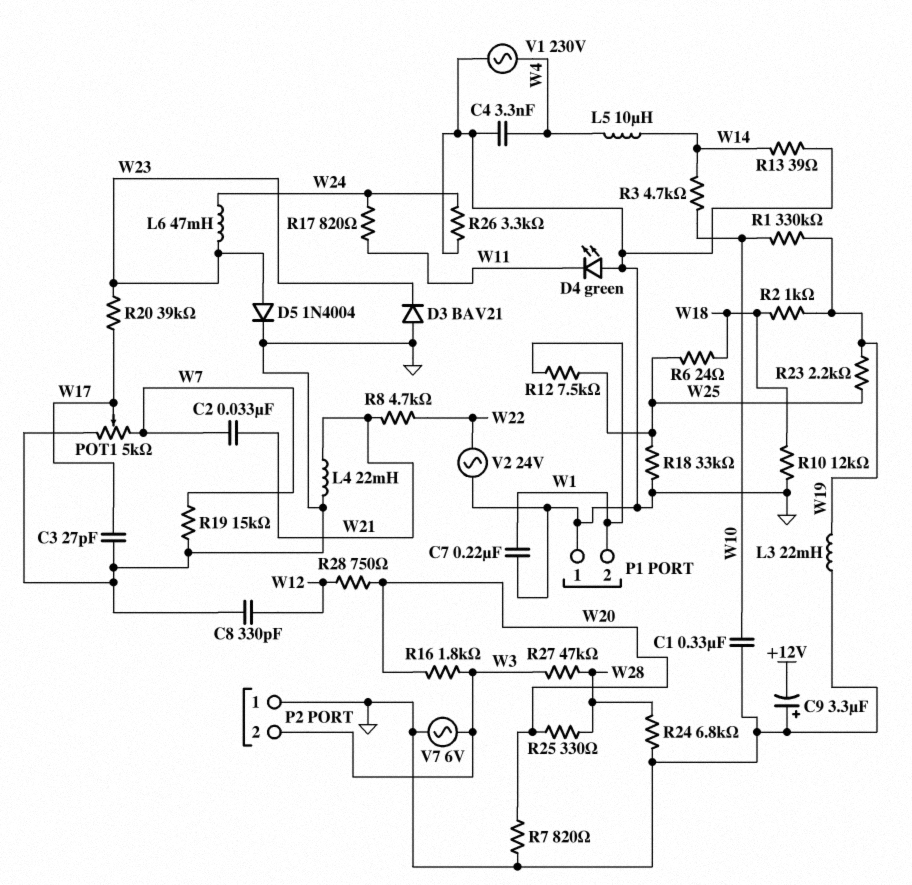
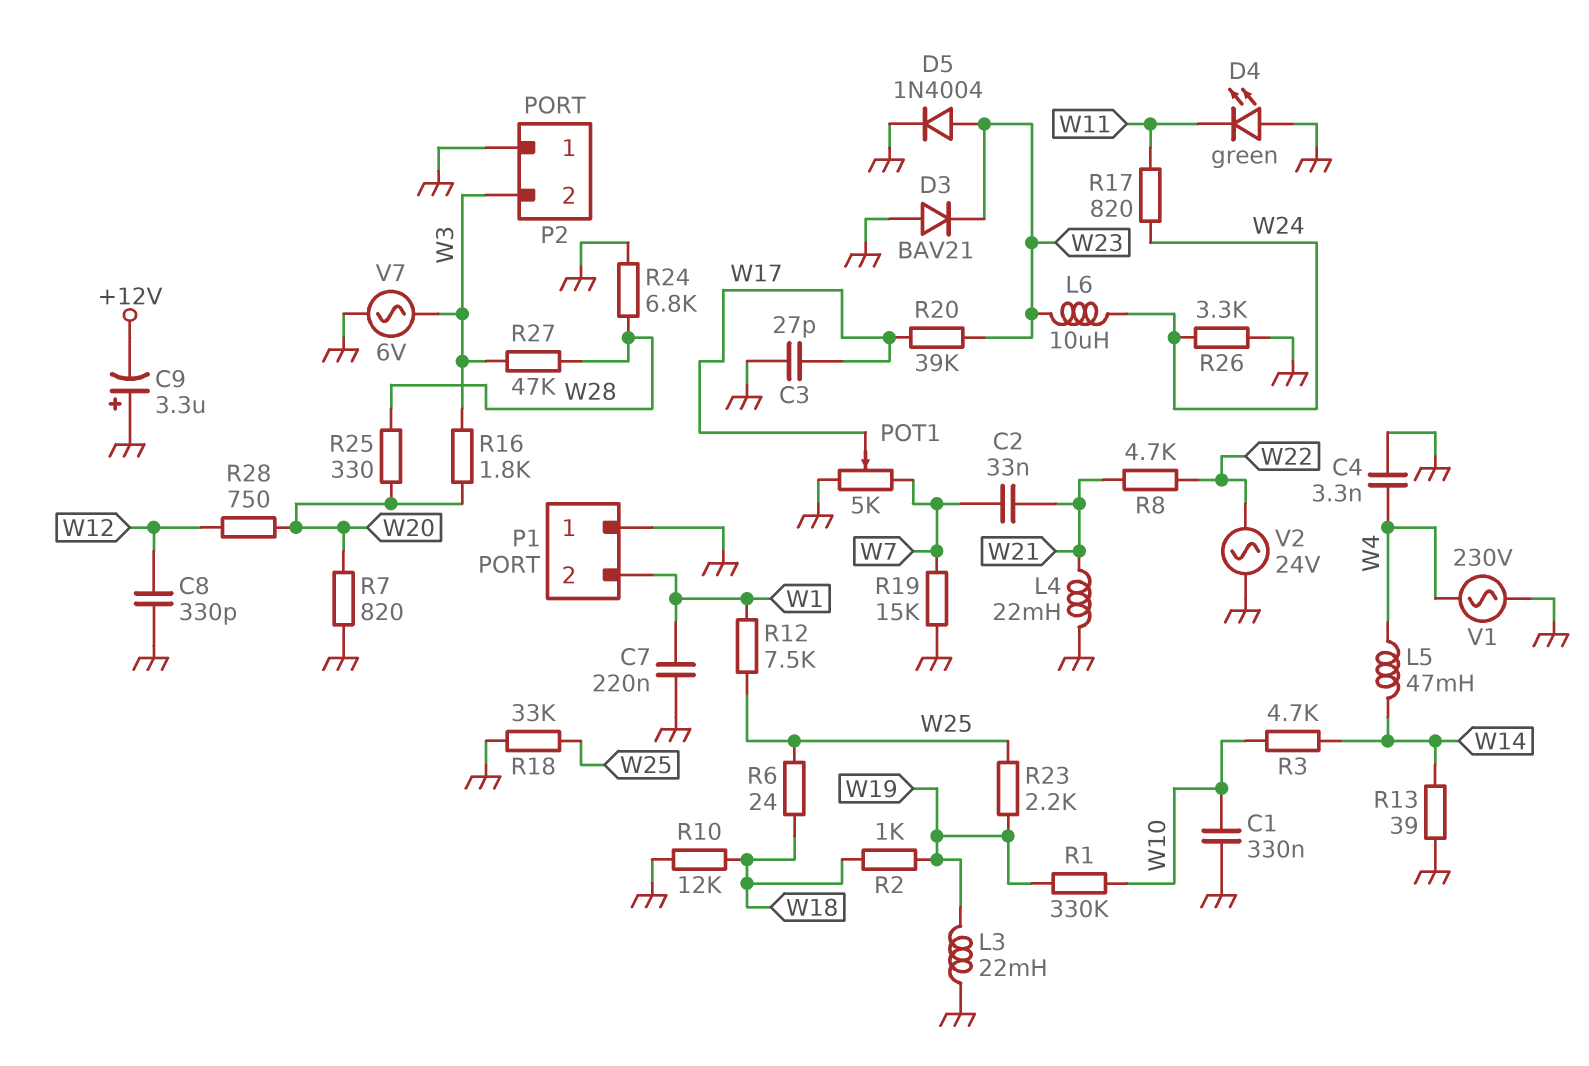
L5: 10uH (W4, W14) -> 47mH (W4, W14)
L6: 47mH (W23, W24) -> 10uH (W23, W24)

